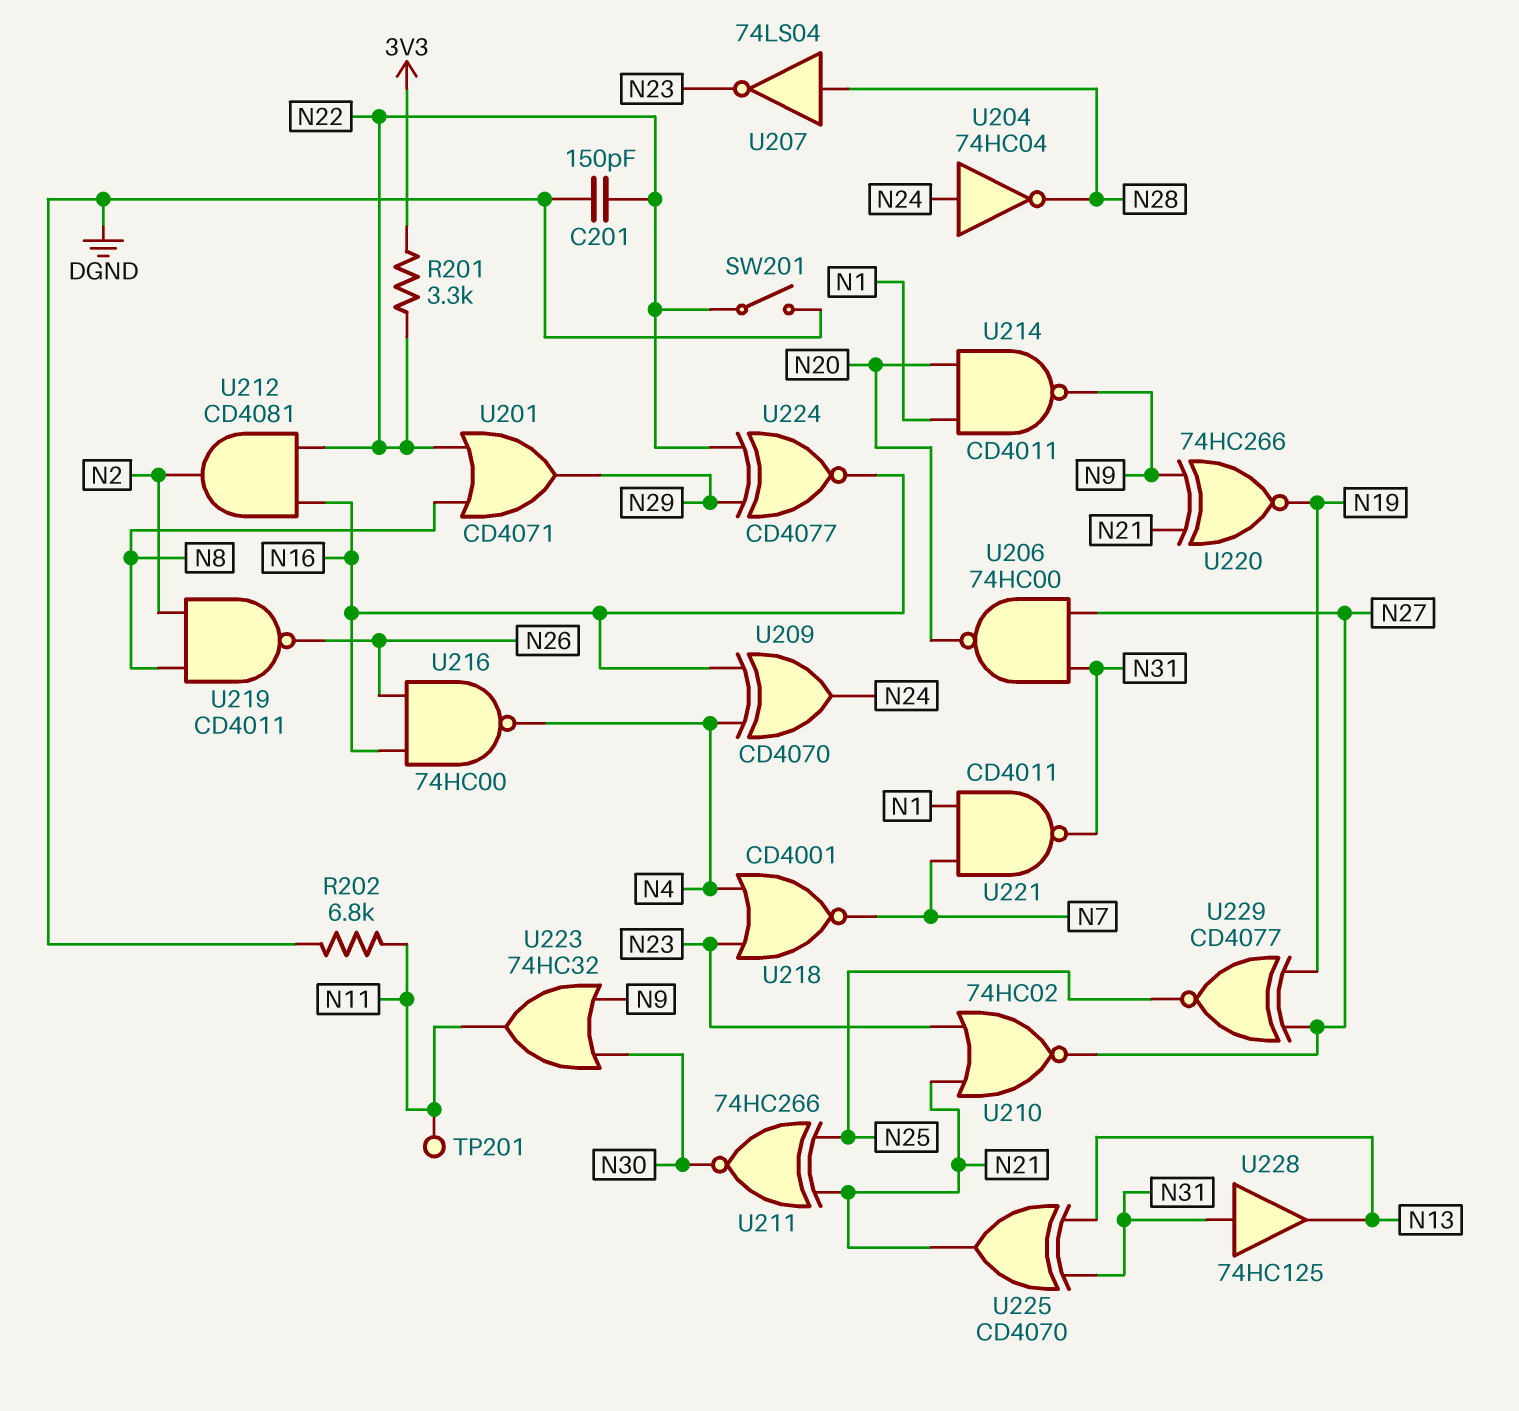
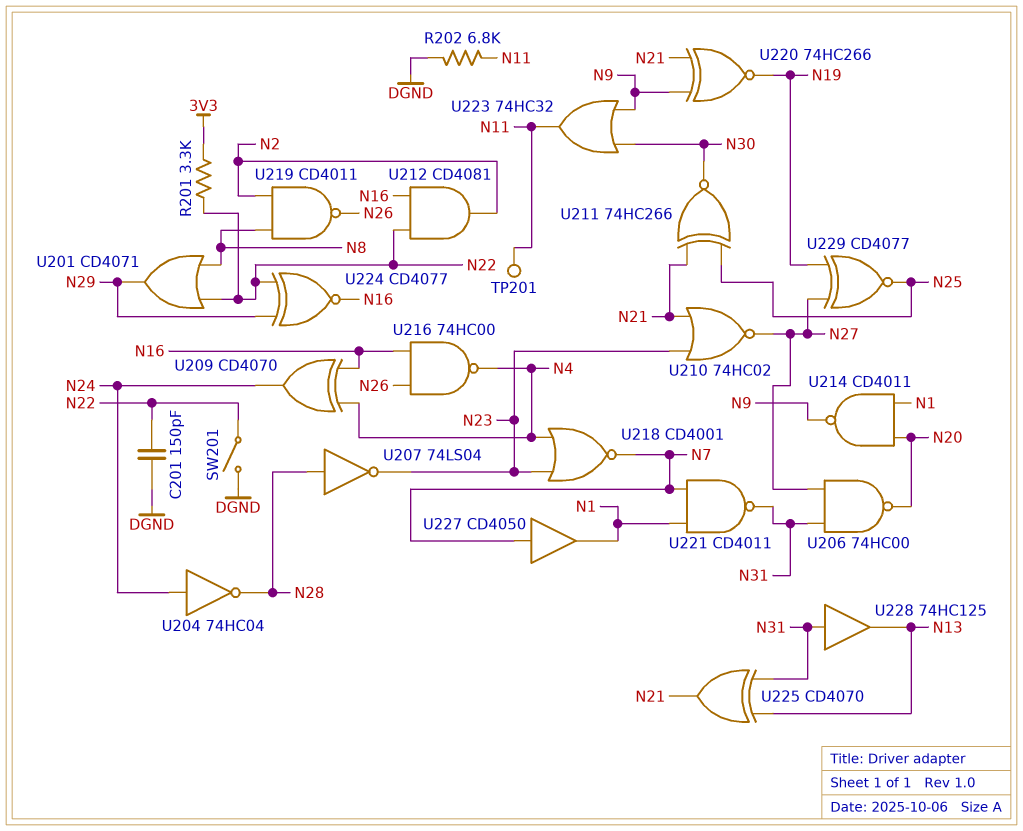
U227: none -> buffer CD4050 (in N7, out N1)

